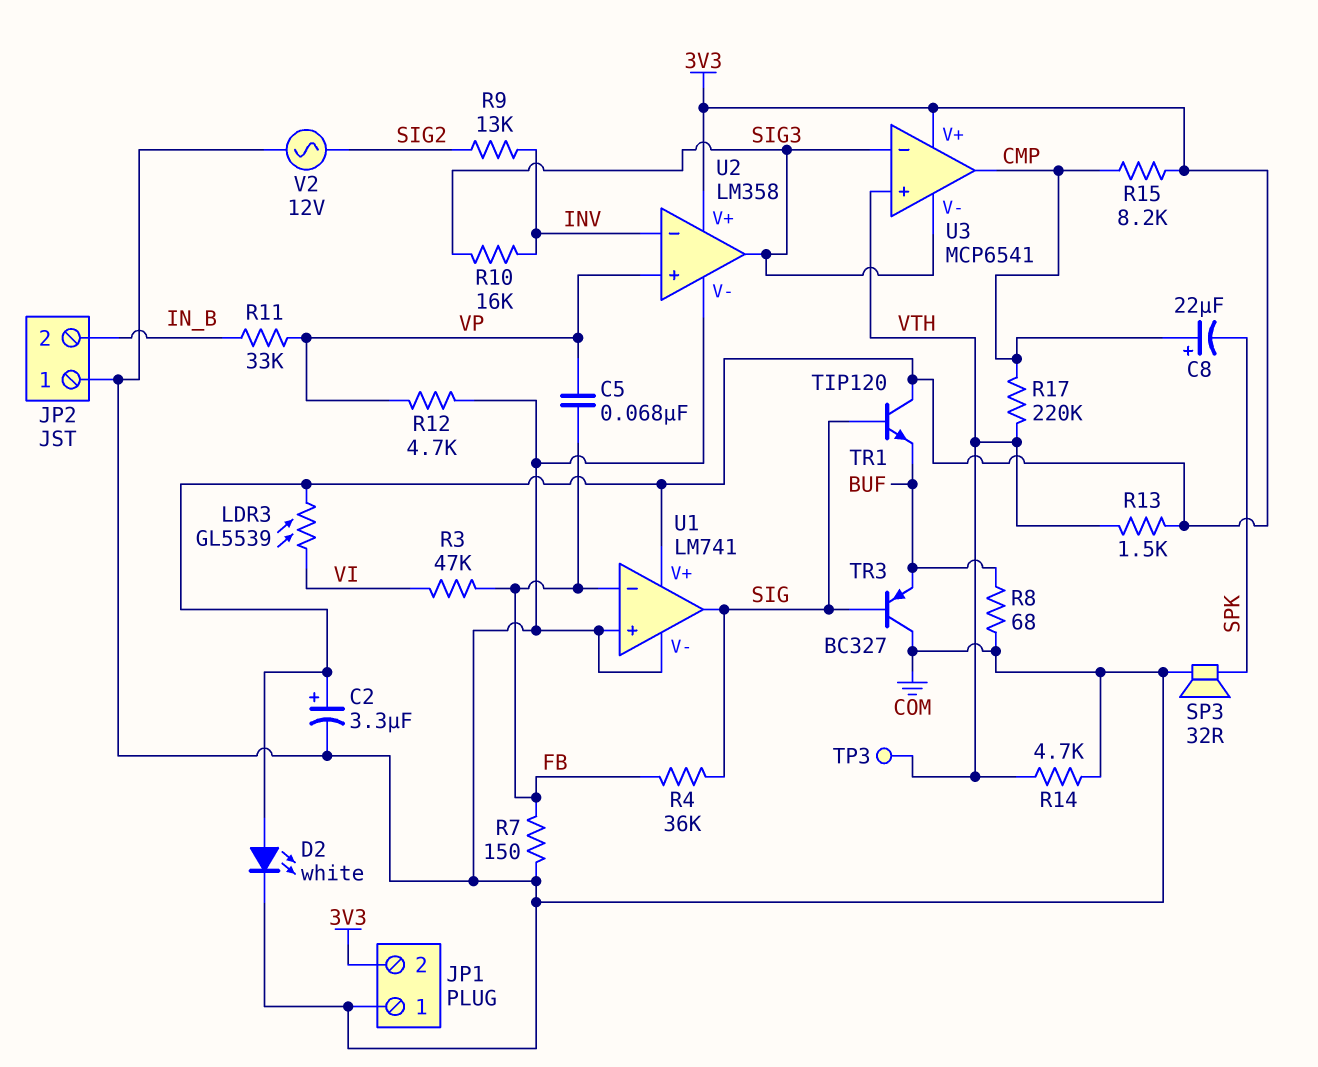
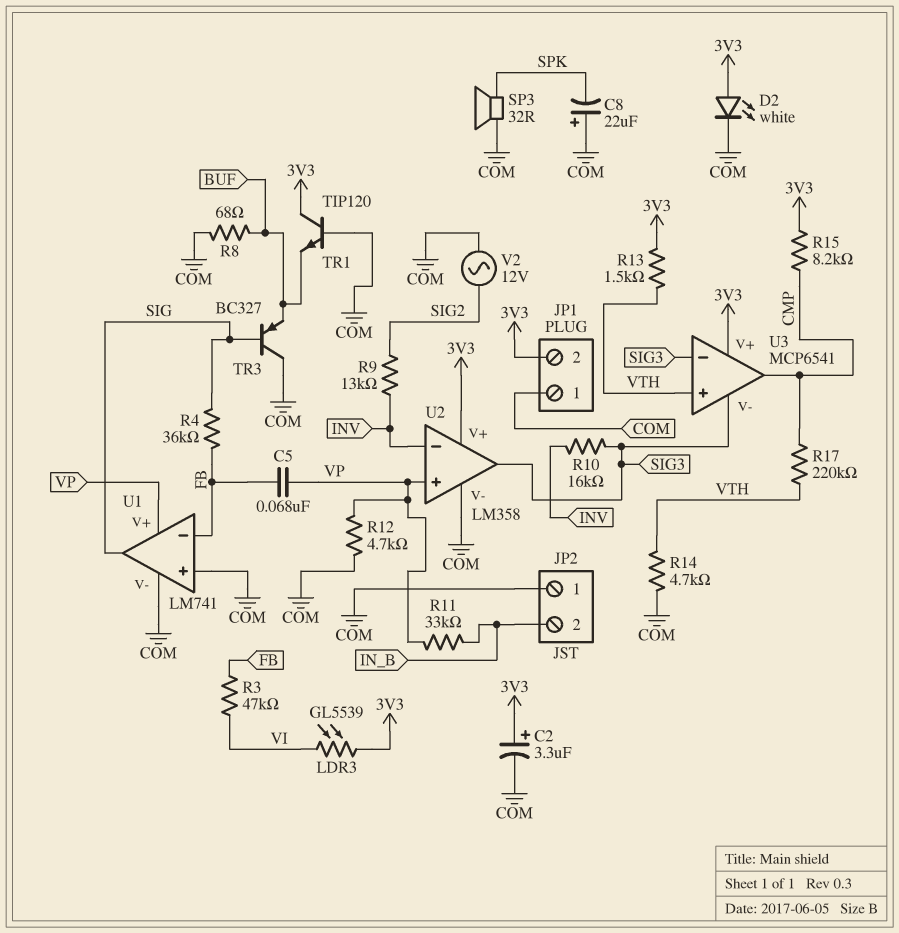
C8: 22uF (plus CMP, minus SPK) -> 22uF (plus COM, minus SPK)
R7: 150 (COM, FB) -> none
TP3: test point (VTH) -> none
TR1: NPN TIP120 (B SIG, C 3V3, E BUF) -> NPN TIP120 (B COM, C 3V3, E BUF)
U1 pin V+: 3V3 -> VP

